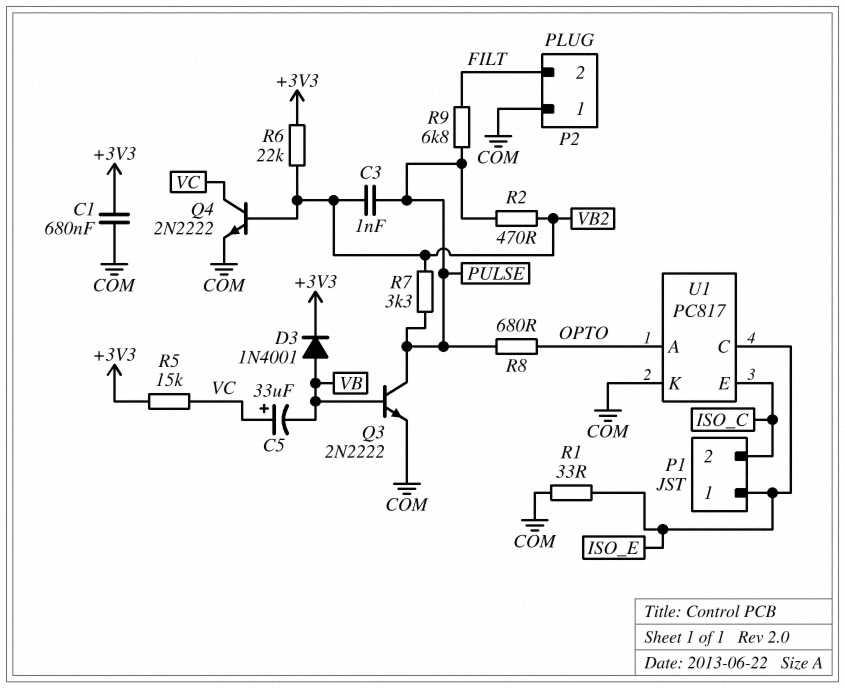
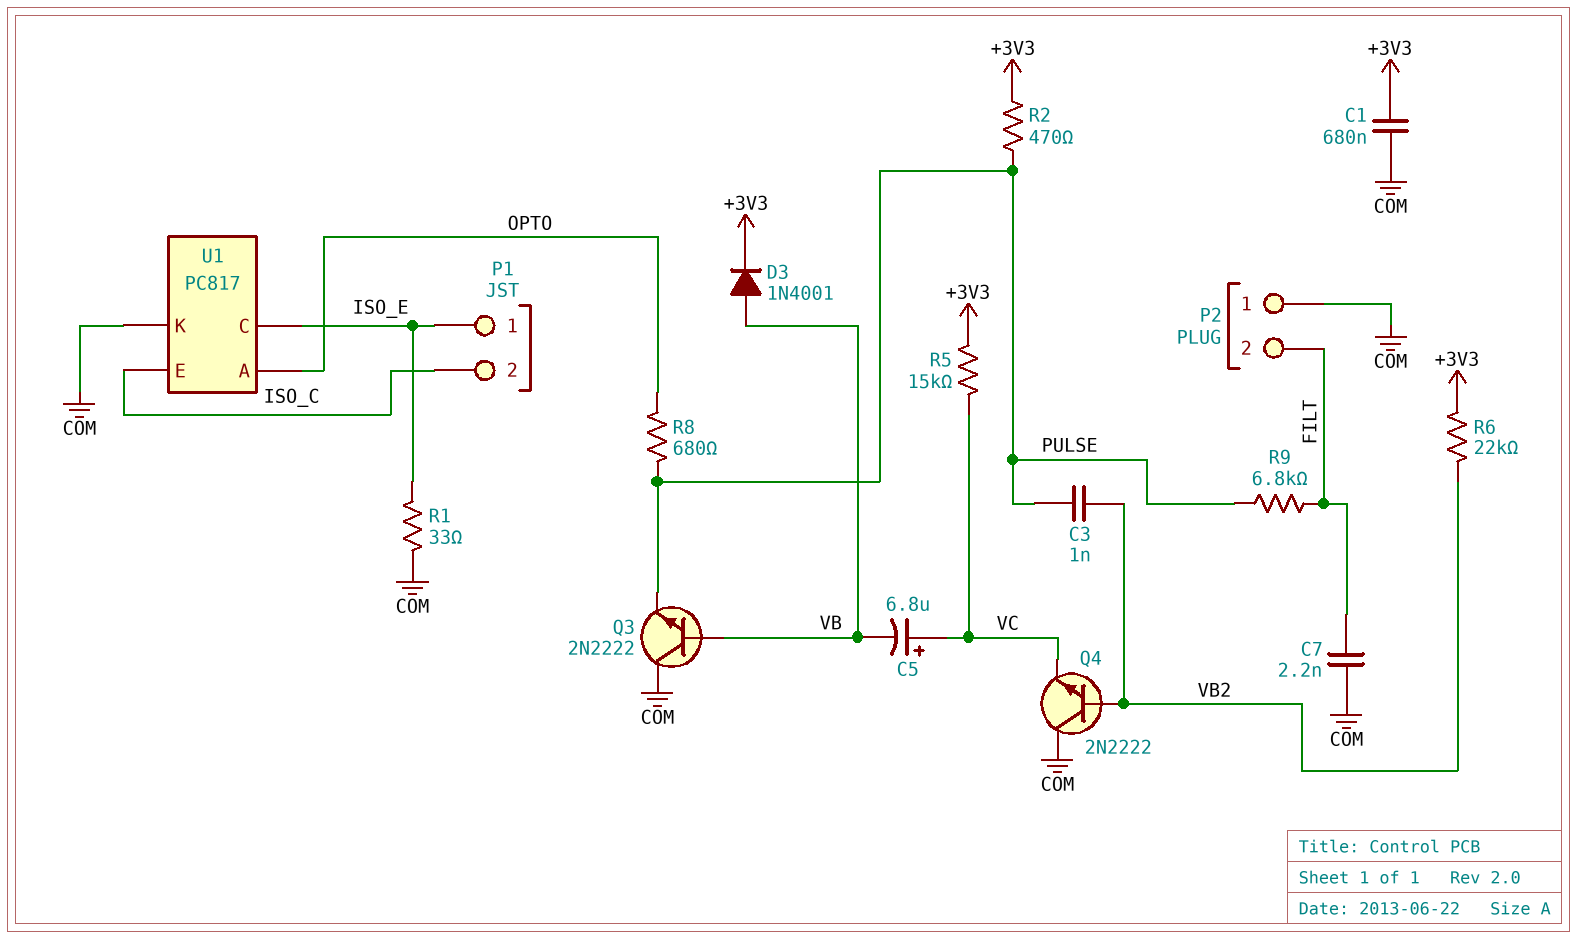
C5: 33uF (plus VC, minus VB) -> 6.8uF (plus VC, minus VB)
C7: none -> 2.2nF (COM, FILT)
Q3: NPN 2N2222 (B VB, C PULSE, E COM) -> NPN 2N2222 (B VB, C COM, E PULSE)
Q4: NPN 2N2222 (B VB2, C VC, E COM) -> NPN 2N2222 (B VB2, C COM, E VC)
R2: 470 (PULSE, VB2) -> 470 (+3V3, PULSE)
R7: 3.3k (PULSE, VB2) -> none

